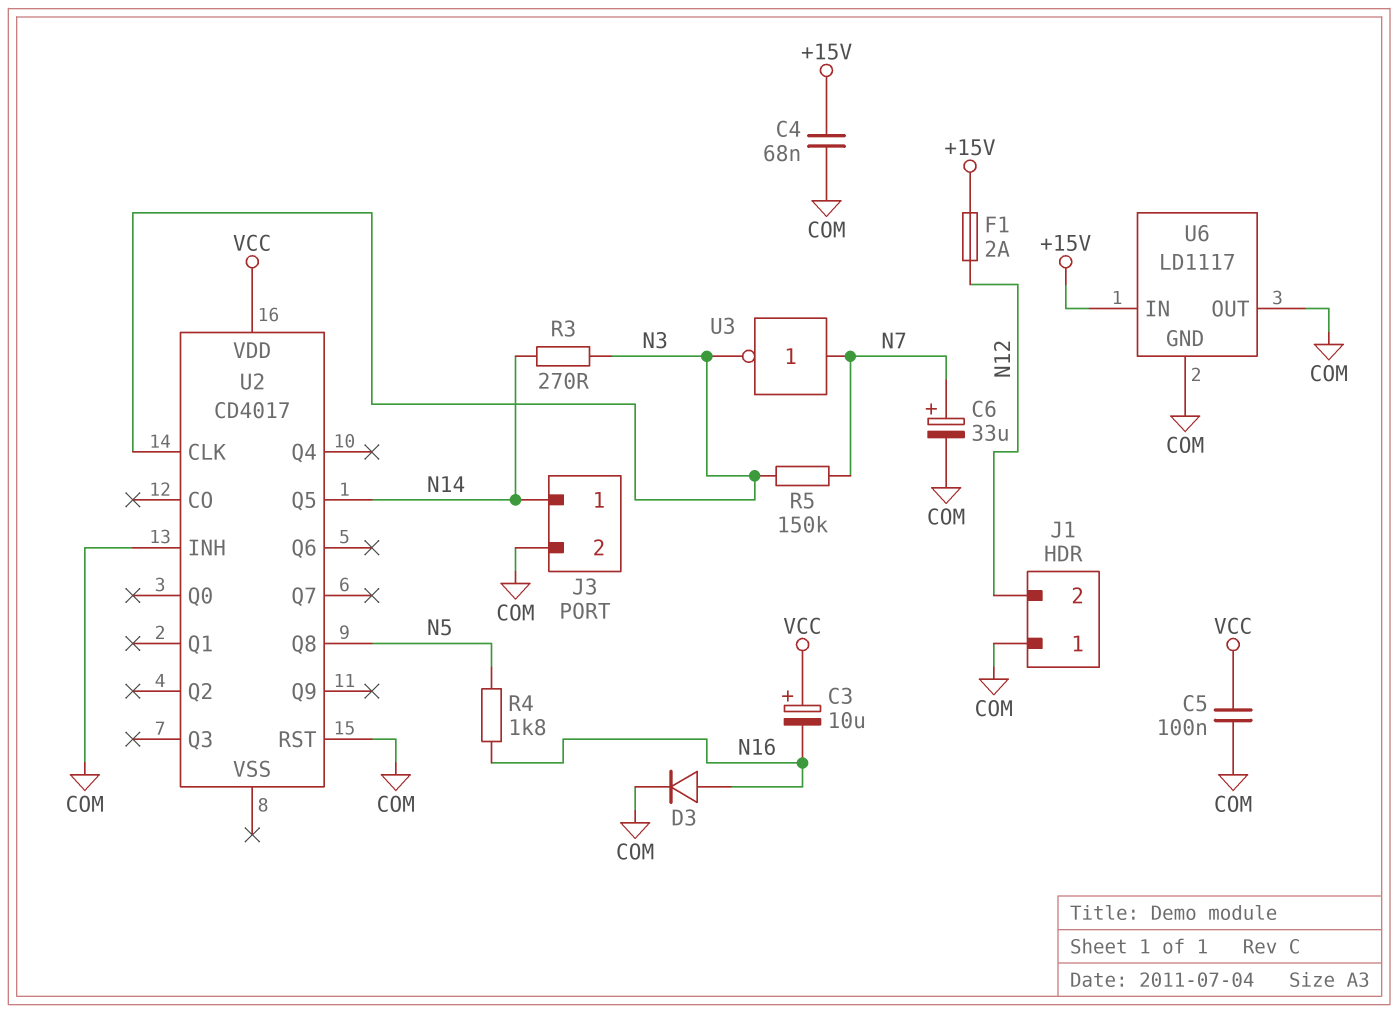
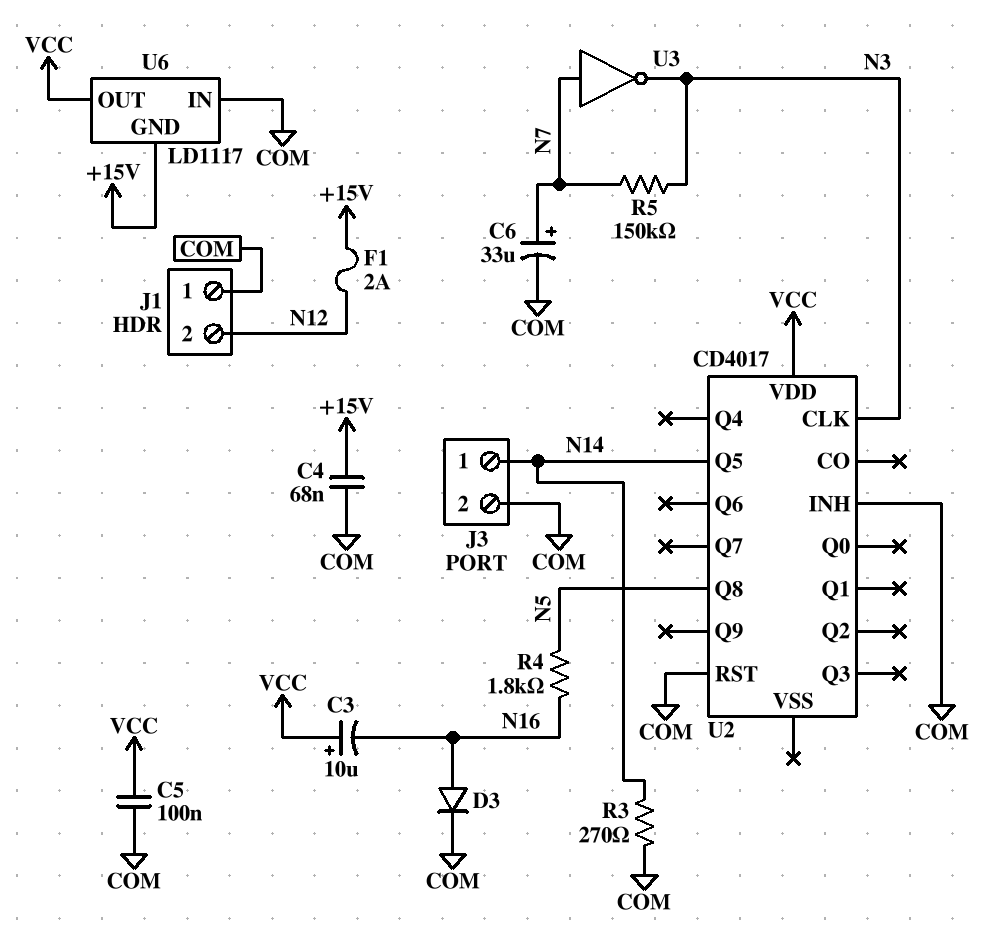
R3: 270 (N3, N14) -> 270 (COM, N14)
U6 pin GND: COM -> +15V
U6 pin IN: +15V -> COM
U6 pin OUT: COM -> VCC

